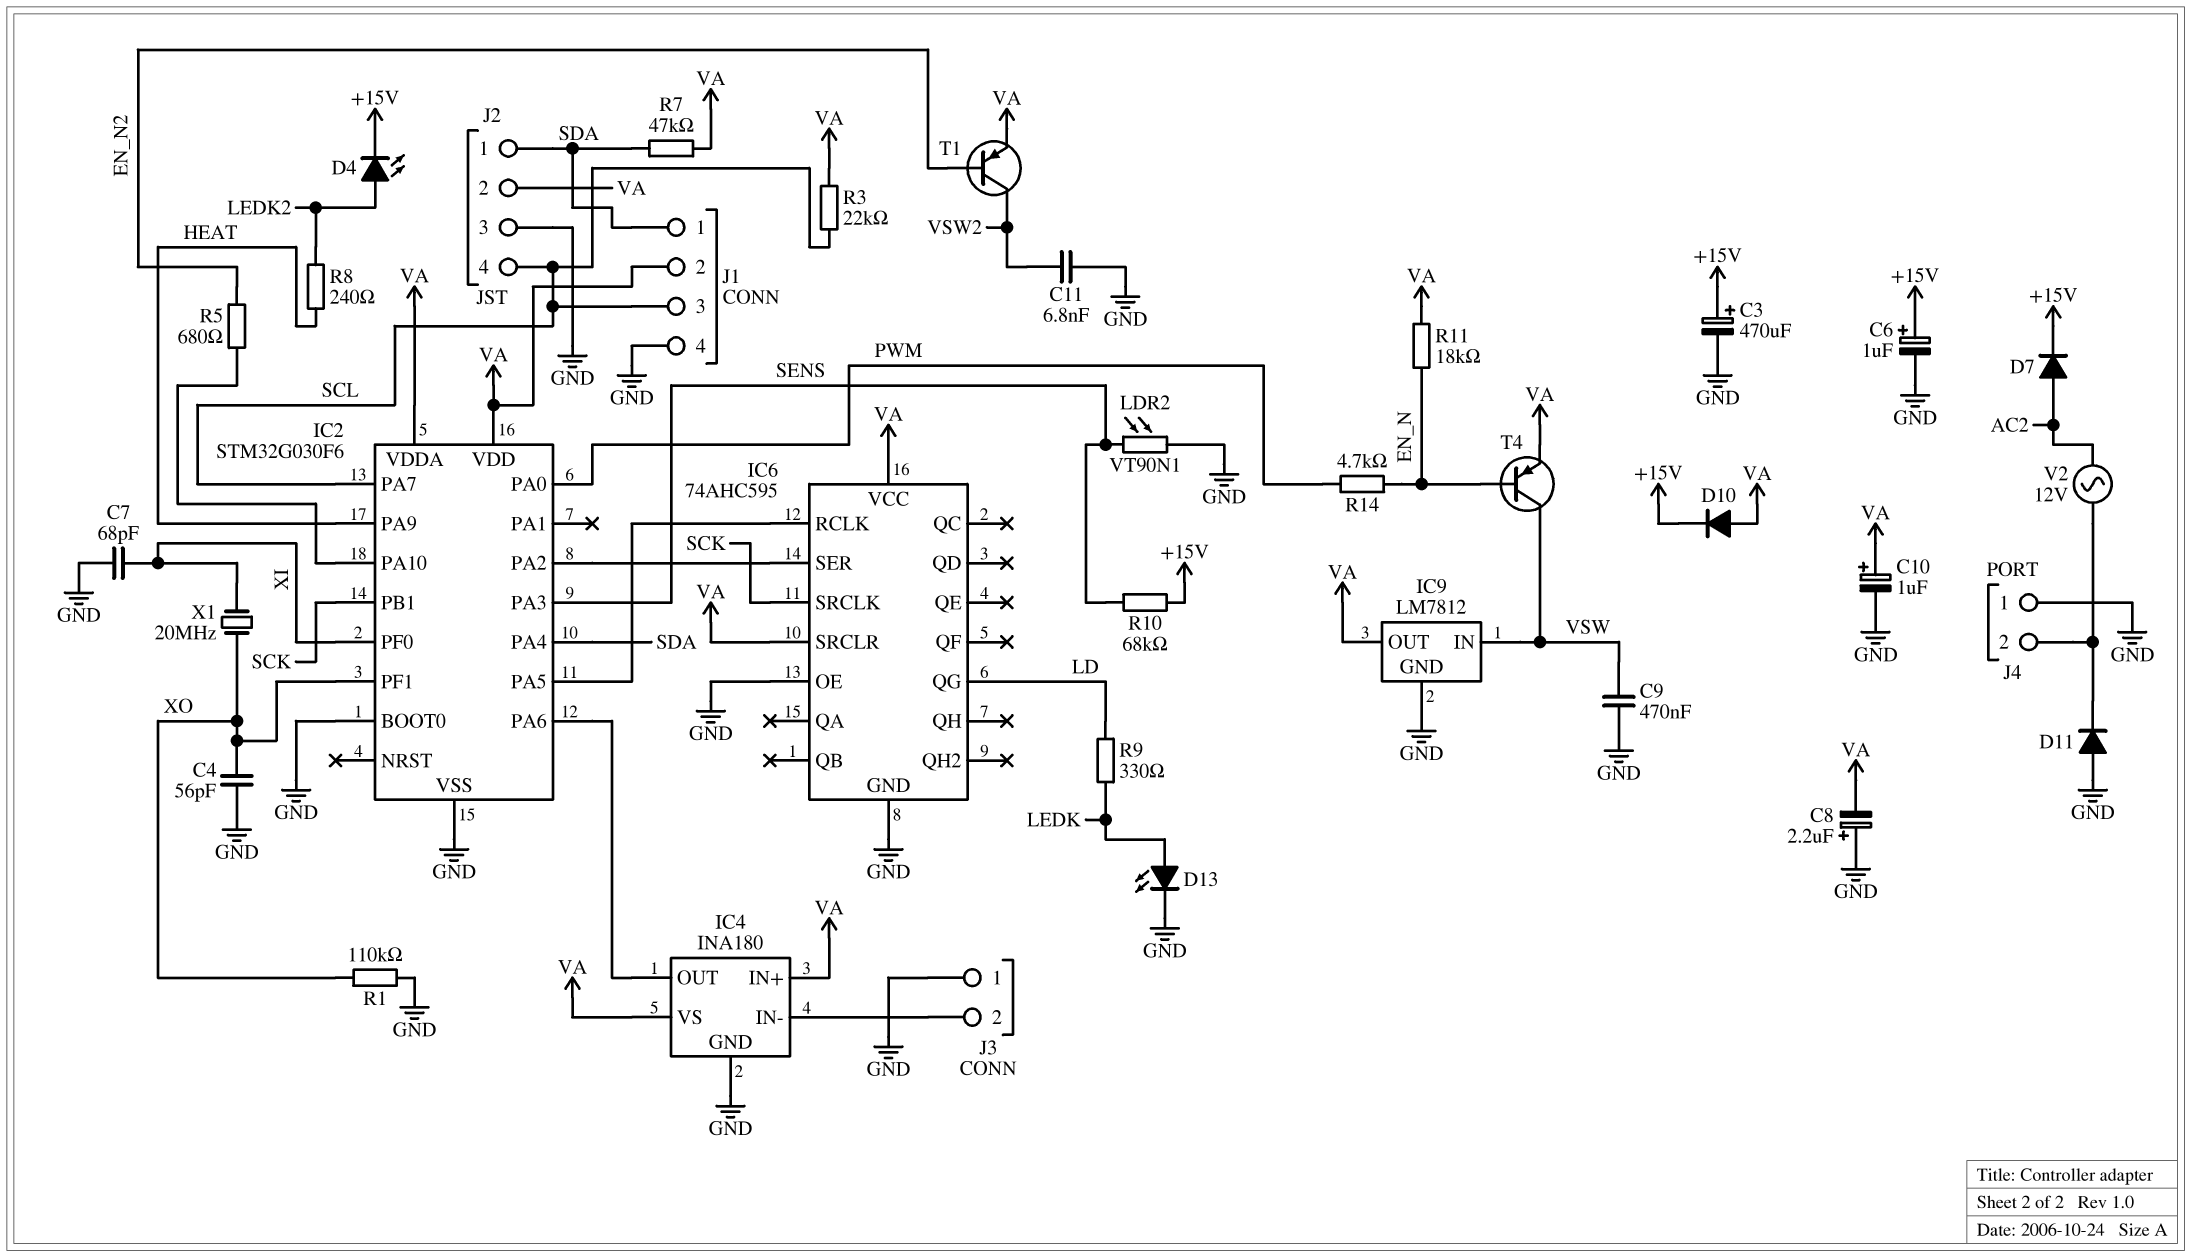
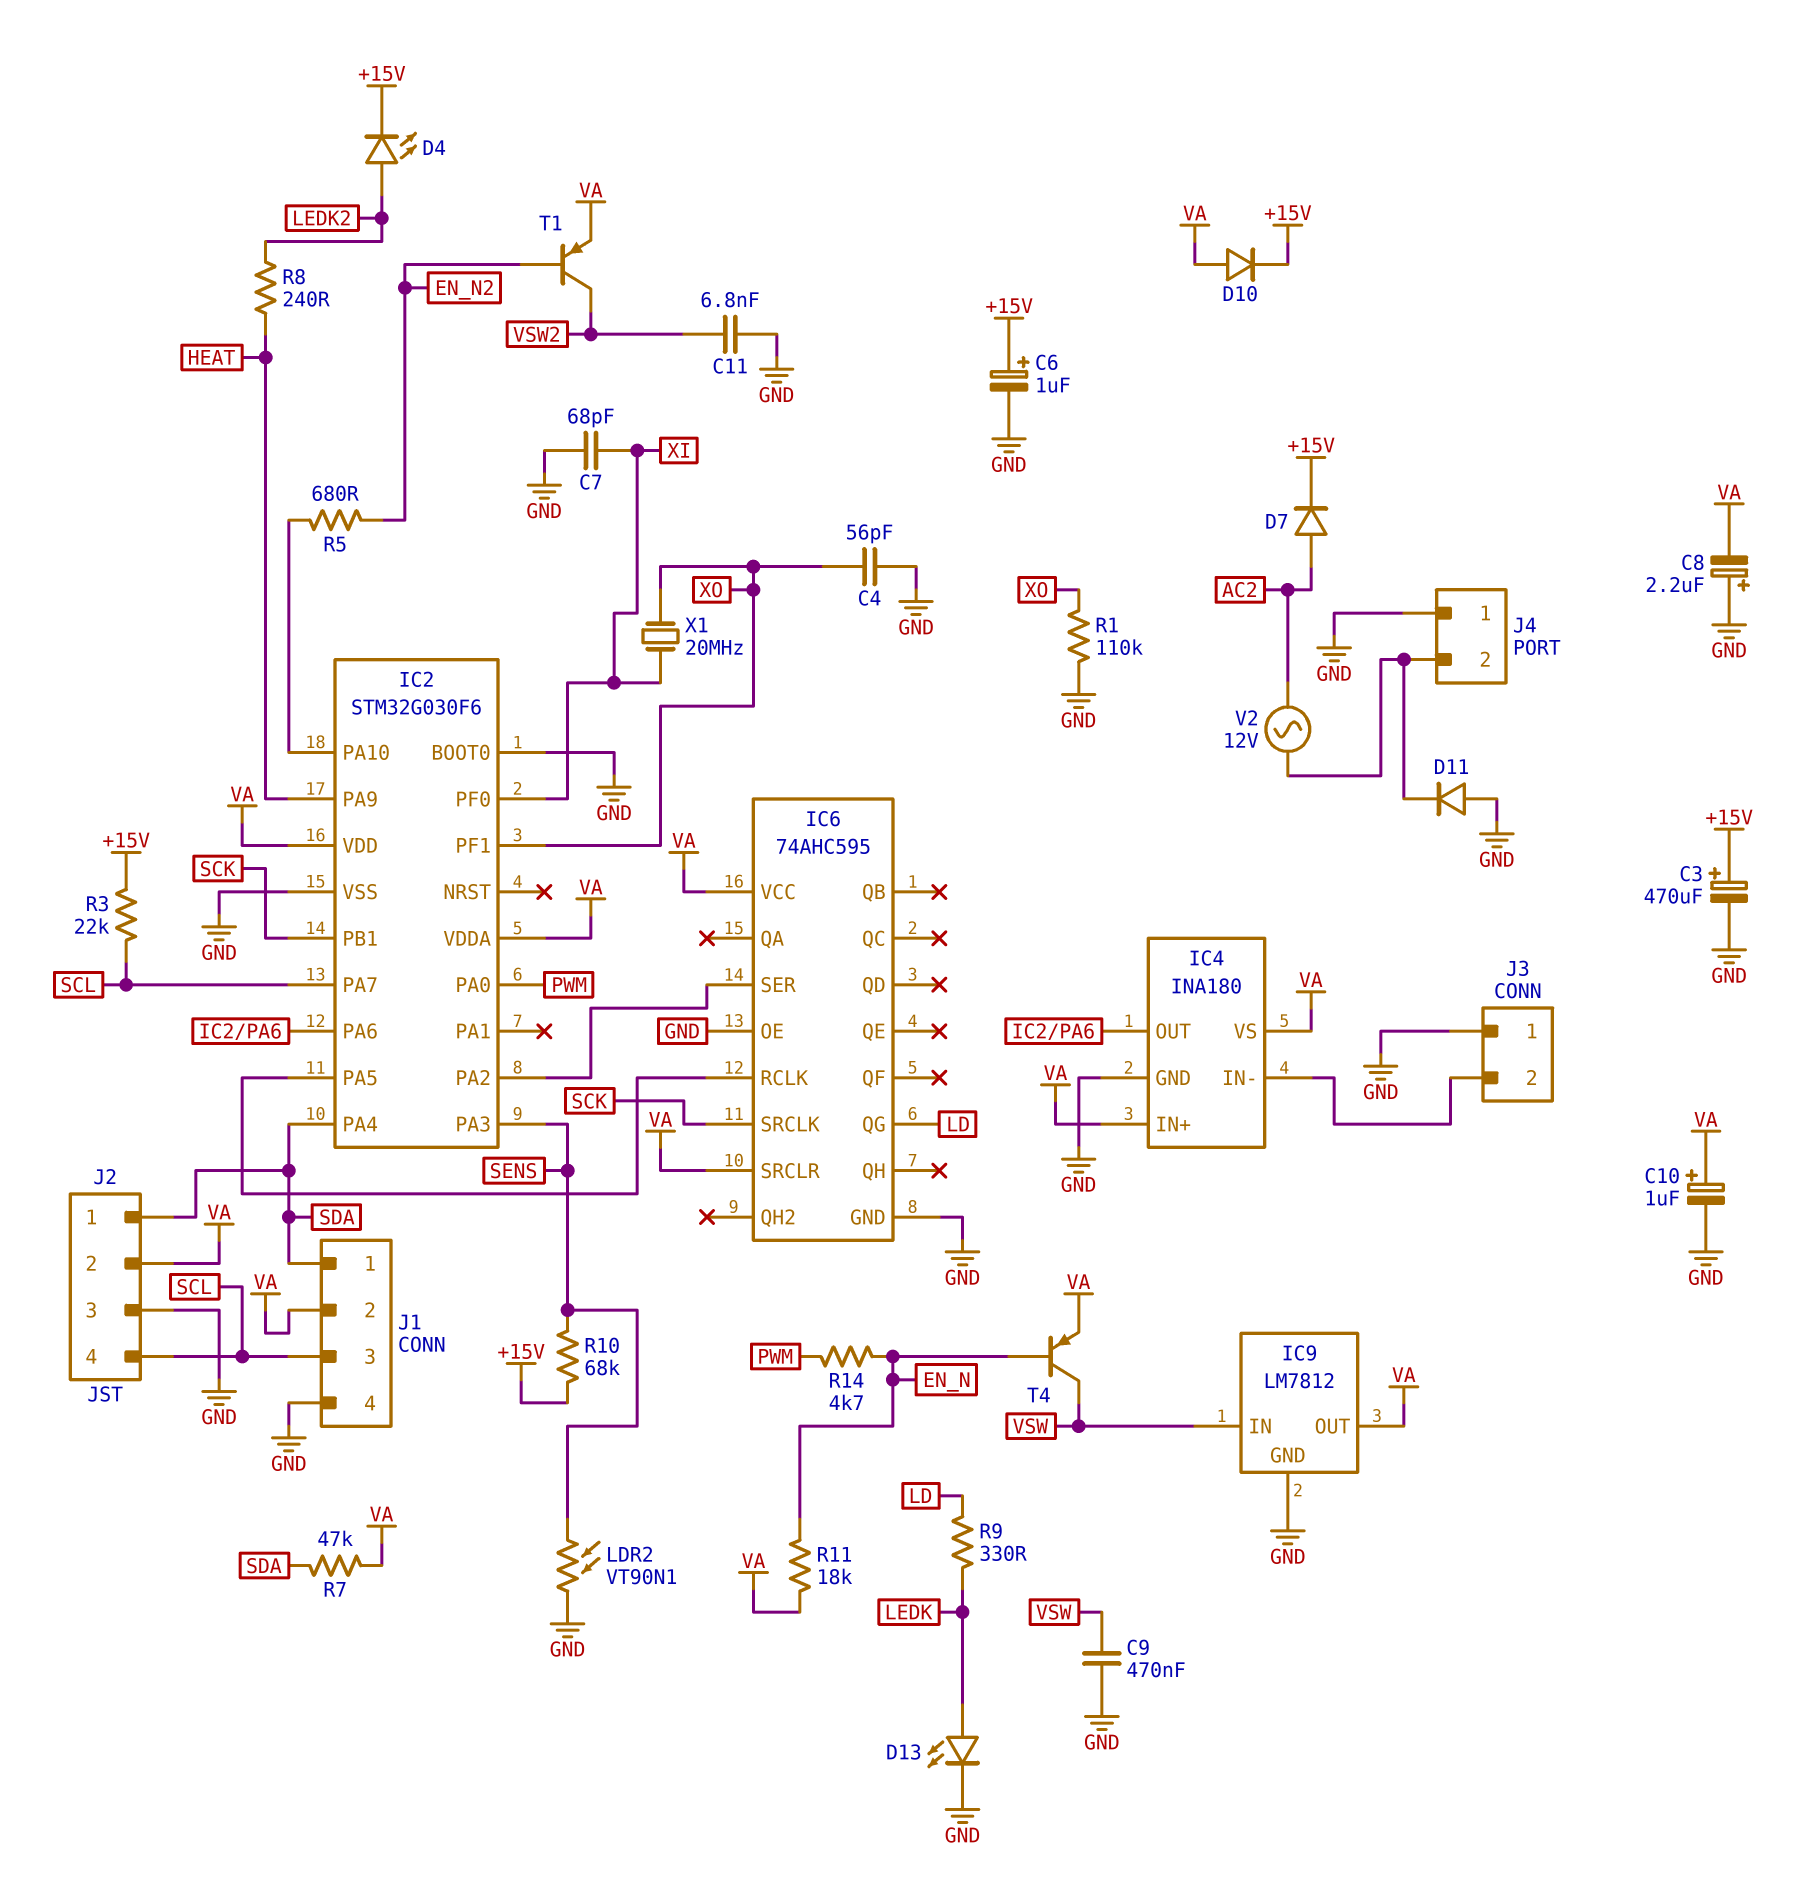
R3: 22k (SCL, VA) -> 22k (+15V, SCL)

